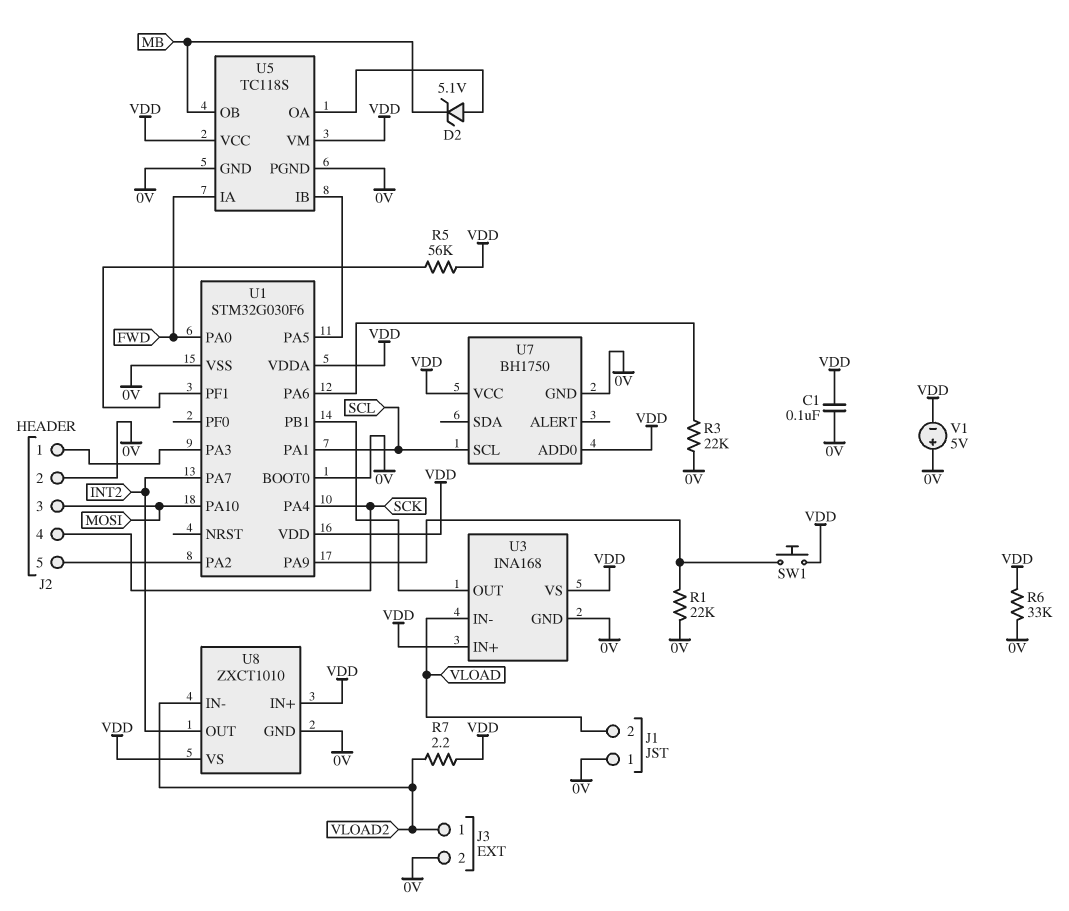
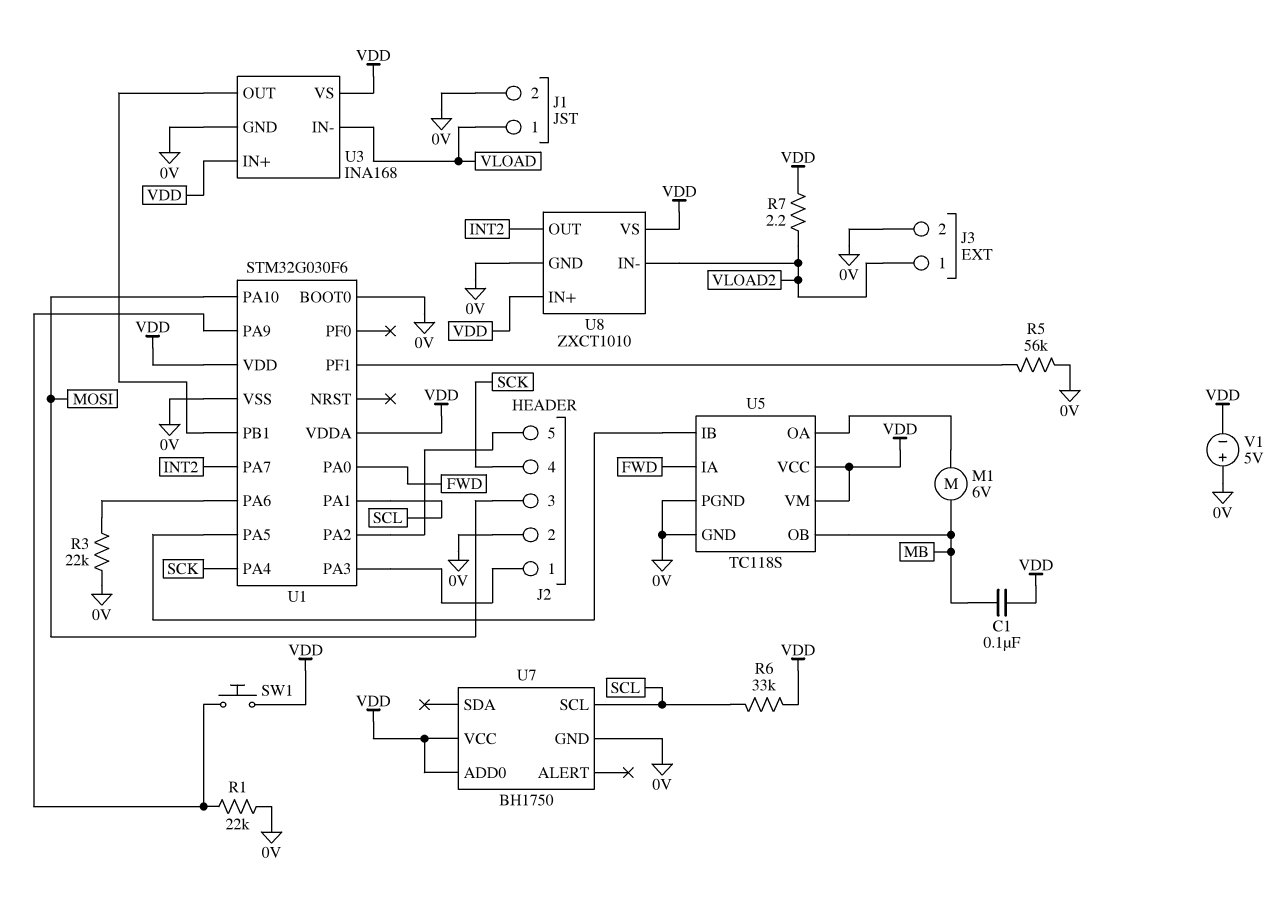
C1: 100nF (0V, VDD) -> 100nF (MB, VDD)
D2: zener 5.1V (A U5/OA, K MB) -> none
J1 pin 1: 0V -> VLOAD
J1 pin 2: VLOAD -> 0V
M1: none -> motor 6V (MB, U5/OA)
R5: 56k (U1/PF1, VDD) -> 56k (0V, U1/PF1)
R6: 33k (0V, VDD) -> 33k (SCL, VDD)

